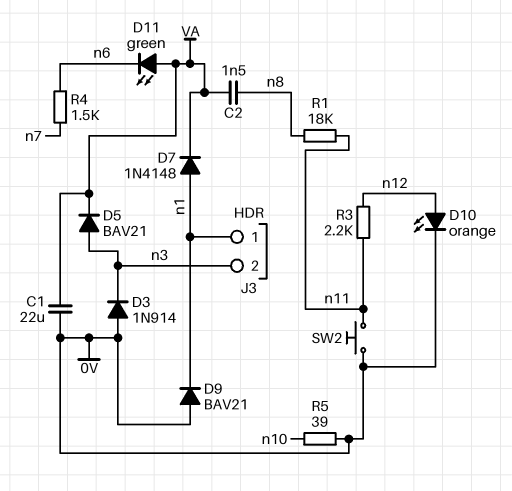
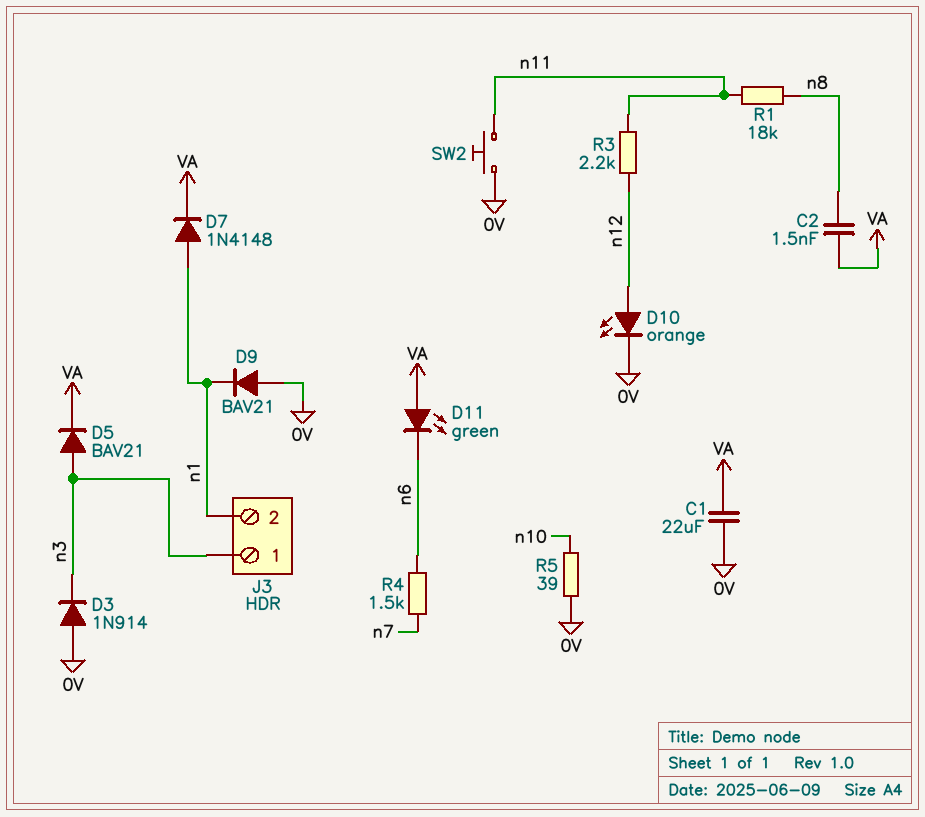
J3 pin 1: n1 -> n3
J3 pin 2: n3 -> n1

